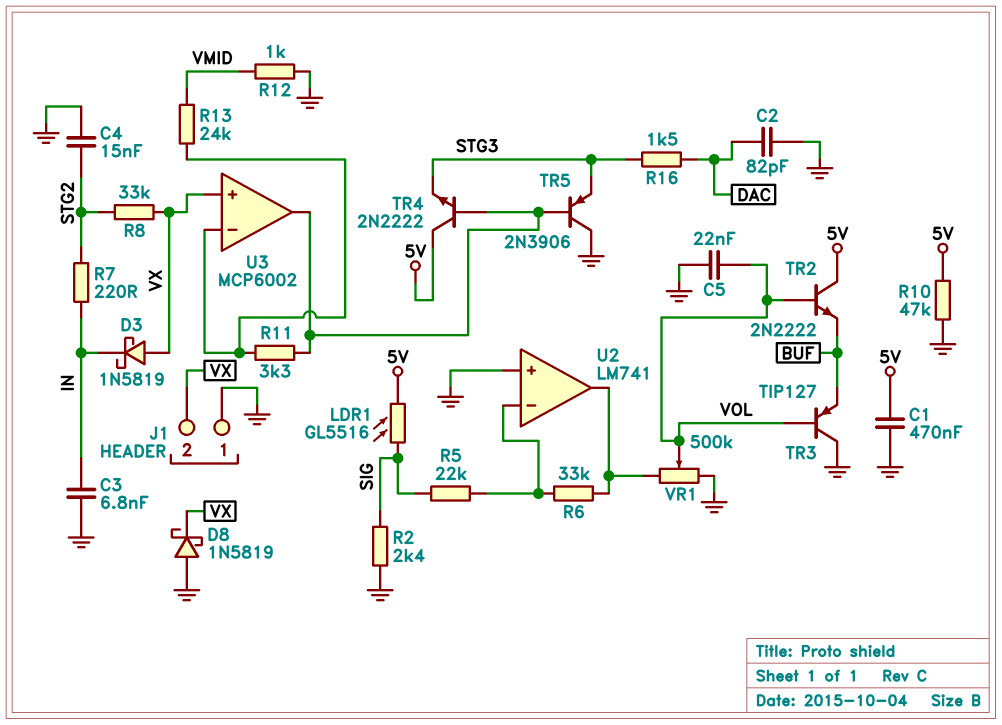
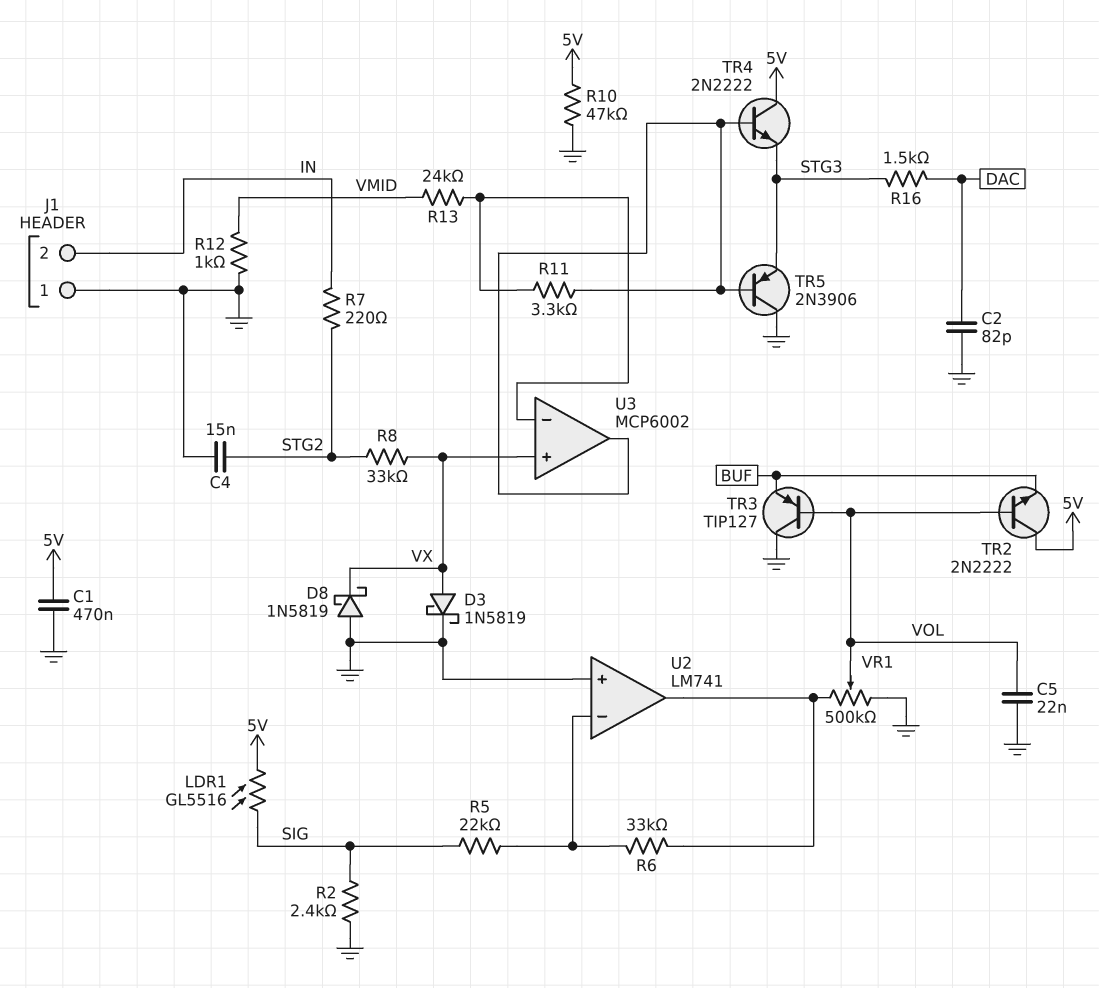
C3: 6.8nF (GND, IN) -> none
D3: schottky 1N5819 (A VX, K IN) -> schottky 1N5819 (A VX, K GND)
J1 pin 2: VX -> IN

